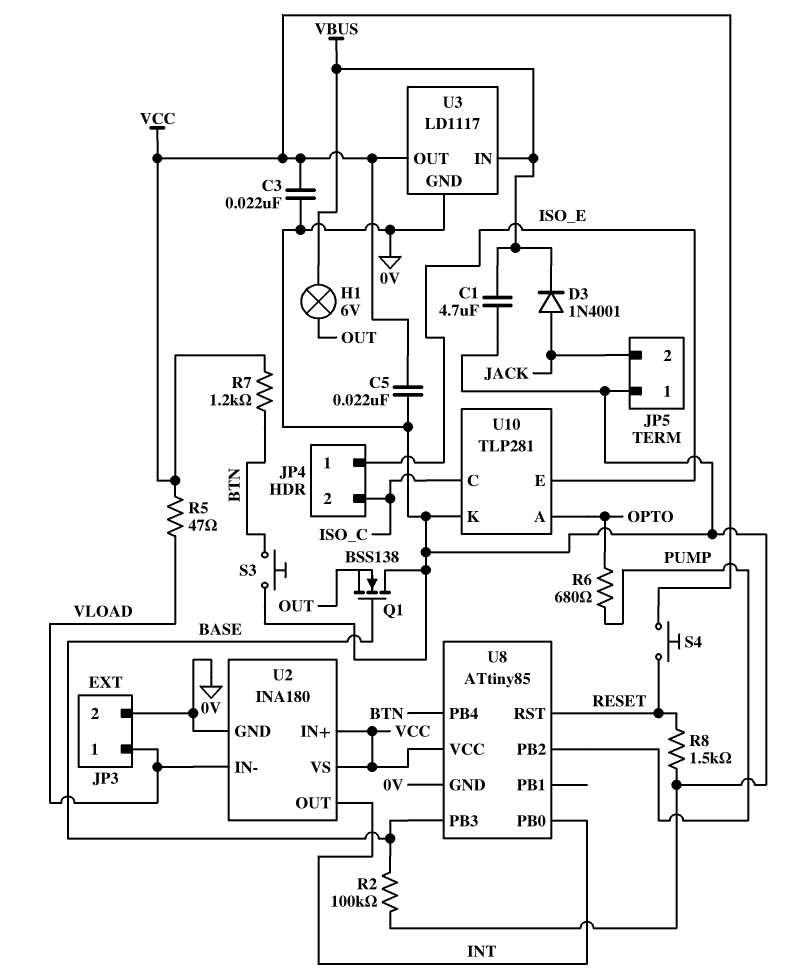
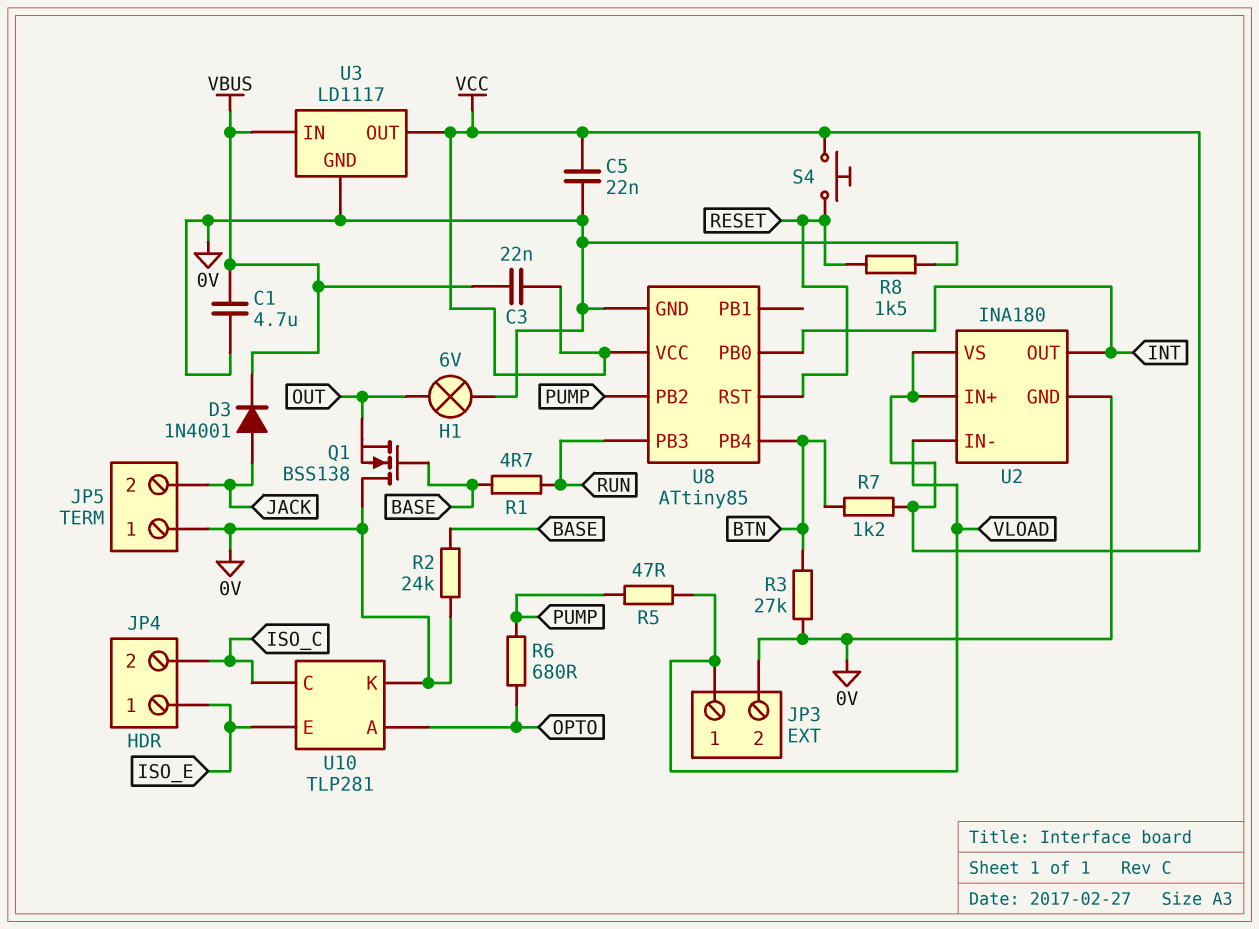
C3: 22nF (0V, VCC) -> 22nF (VBUS, VCC)
H1: lamp 6V (OUT, VBUS) -> lamp 6V (0V, OUT)
R1: none -> 4.7 (BASE, RUN)
R2: 100k (0V, BASE) -> 24k (0V, BASE)
R3: none -> 27k (0V, BTN)
R5: 47 (VCC, VLOAD) -> 47 (PUMP, VLOAD)
S3: button (0V, BTN) -> none
U8 pin PB3: BASE -> RUN

